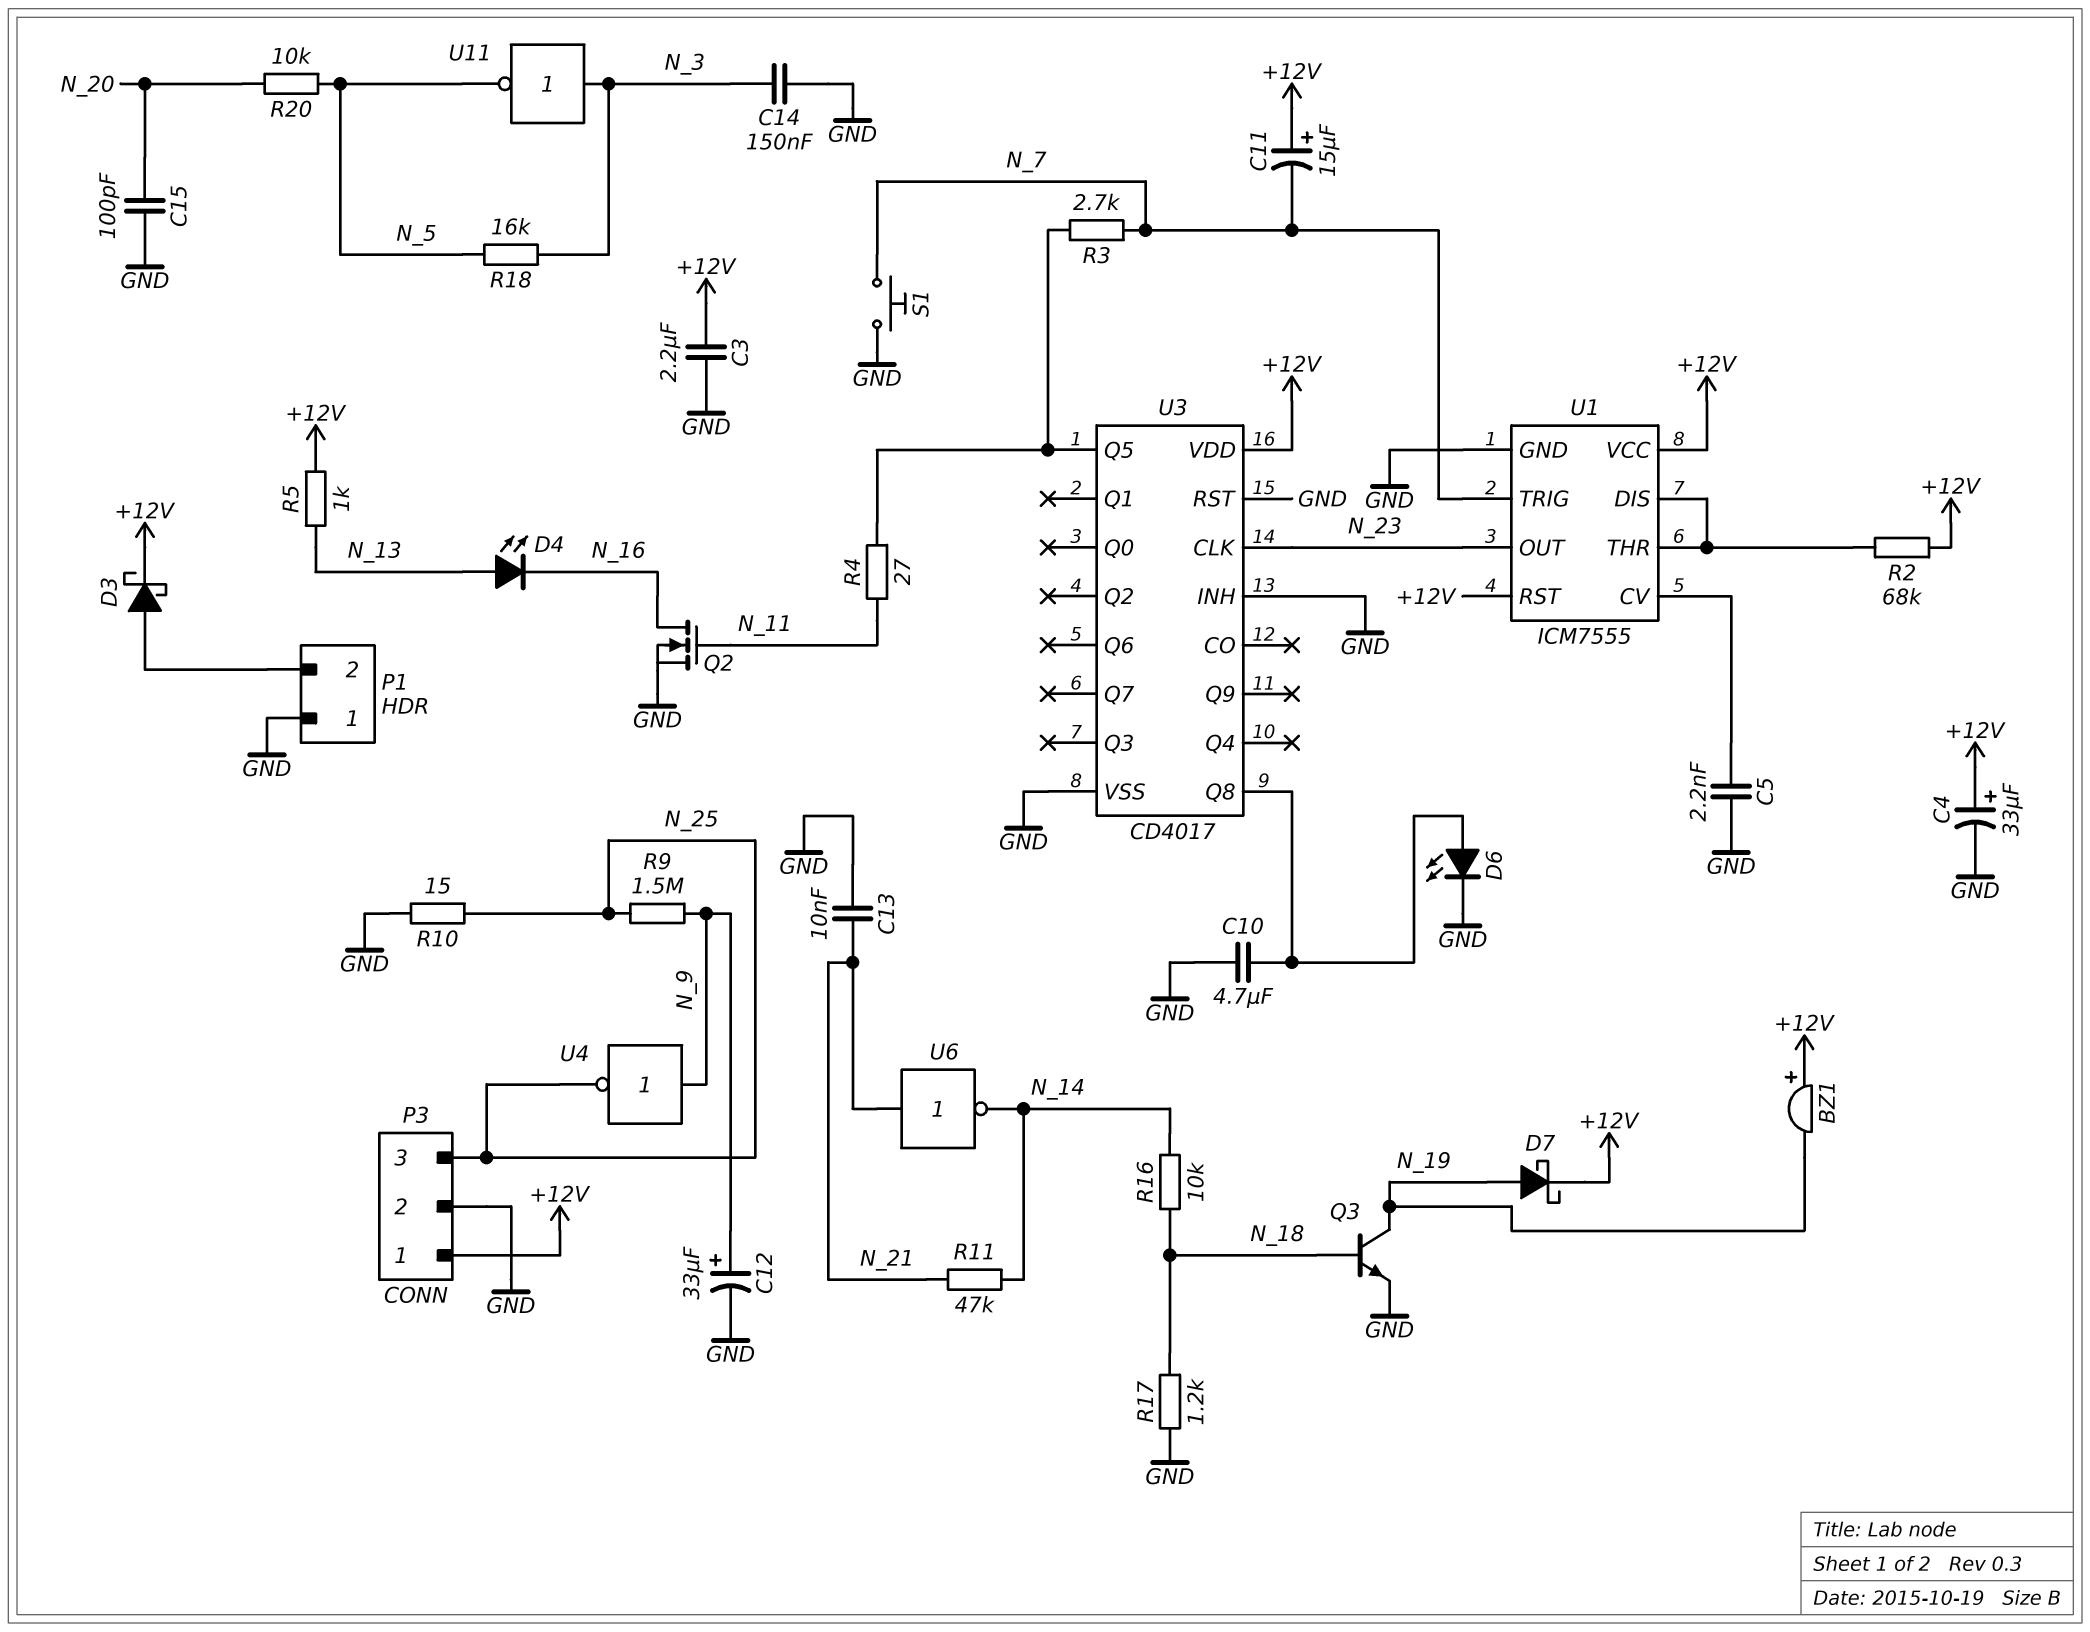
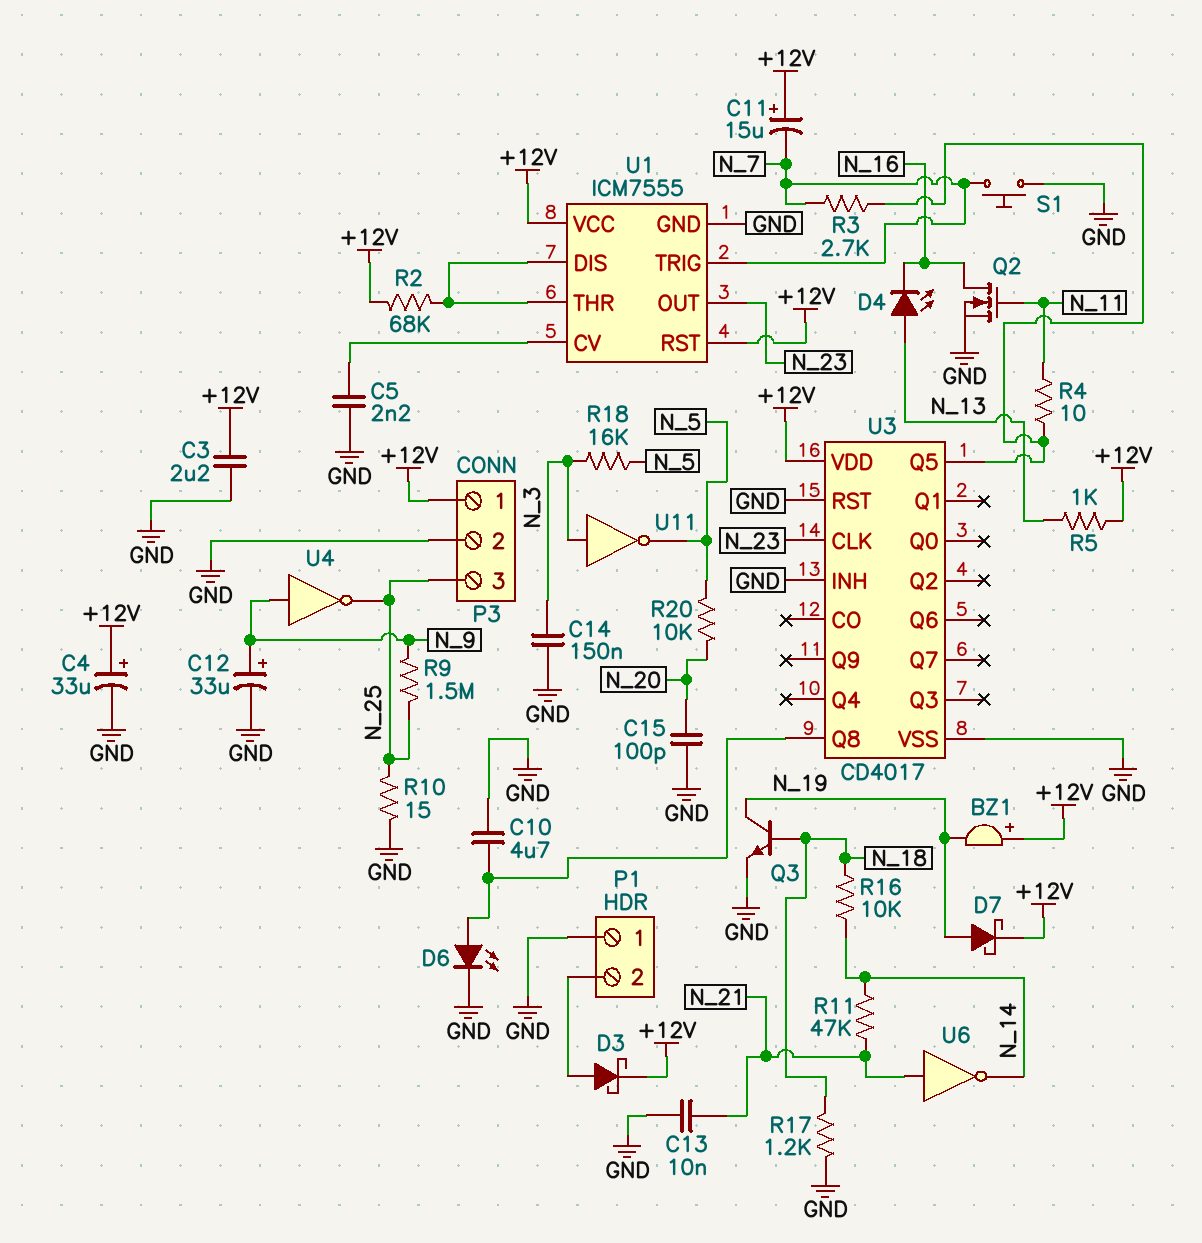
R4: 27 (N_11, U3/Q5) -> 10 (N_11, U3/Q5)

